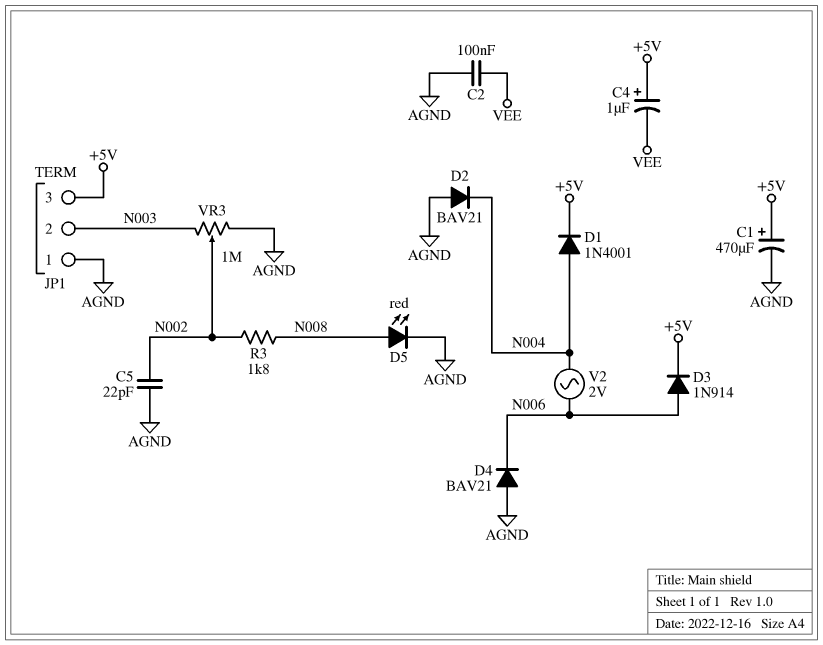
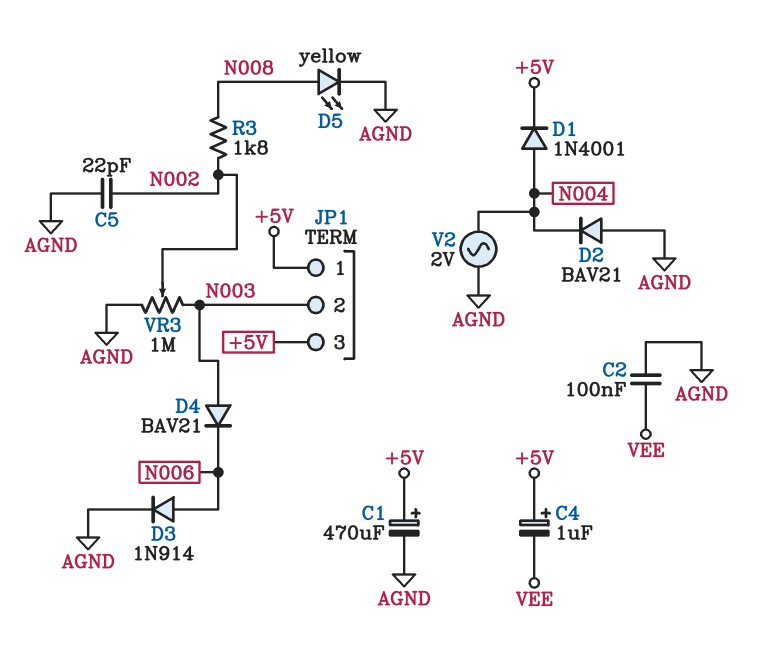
D3: diode 1N914 (A N006, K +5V) -> diode 1N914 (A N006, K AGND)
D4: diode BAV21 (A AGND, K N006) -> diode BAV21 (A N003, K N006)
D5: LED red (A N008, K AGND) -> LED yellow (A N008, K AGND)
JP1 pin 1: AGND -> +5V
V2: AC 2V (N004, N006) -> AC 2V (AGND, N004)

